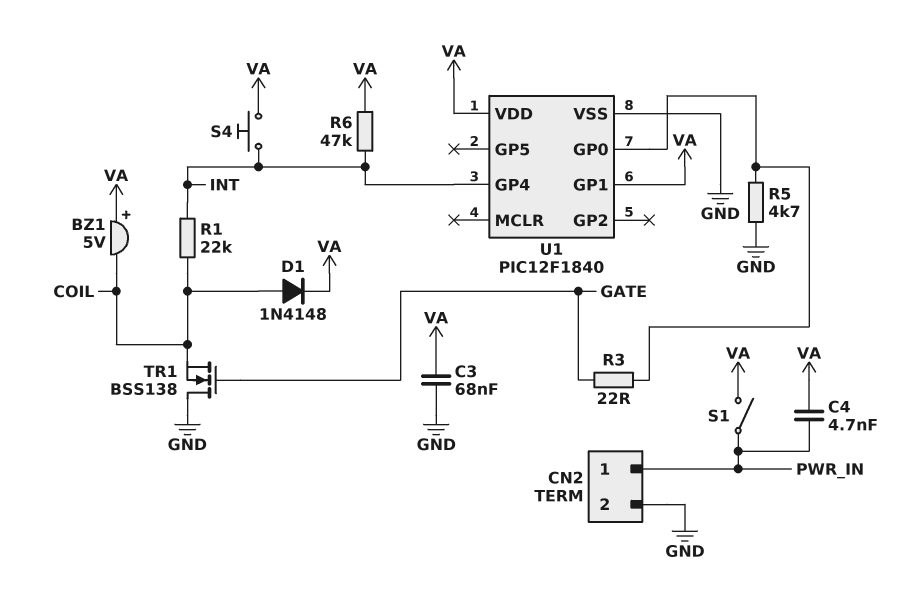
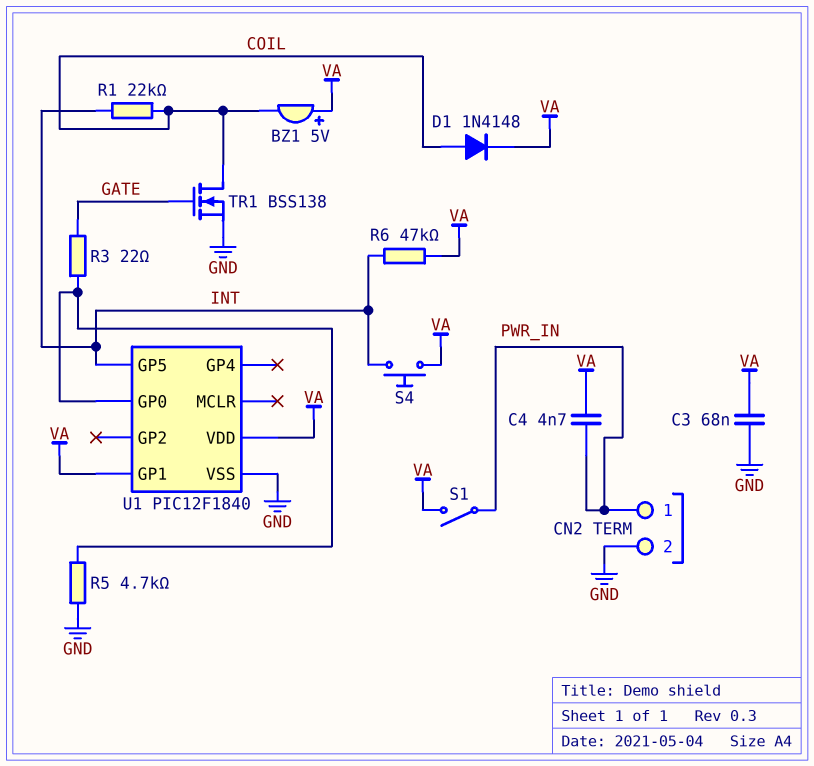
TR1: NMOS BSS138 (G GATE, D GND, S COIL) -> NMOS BSS138 (G GATE, D COIL, S GND)
U1 pin GP4: INT -> none
U1 pin GP5: none -> INT

